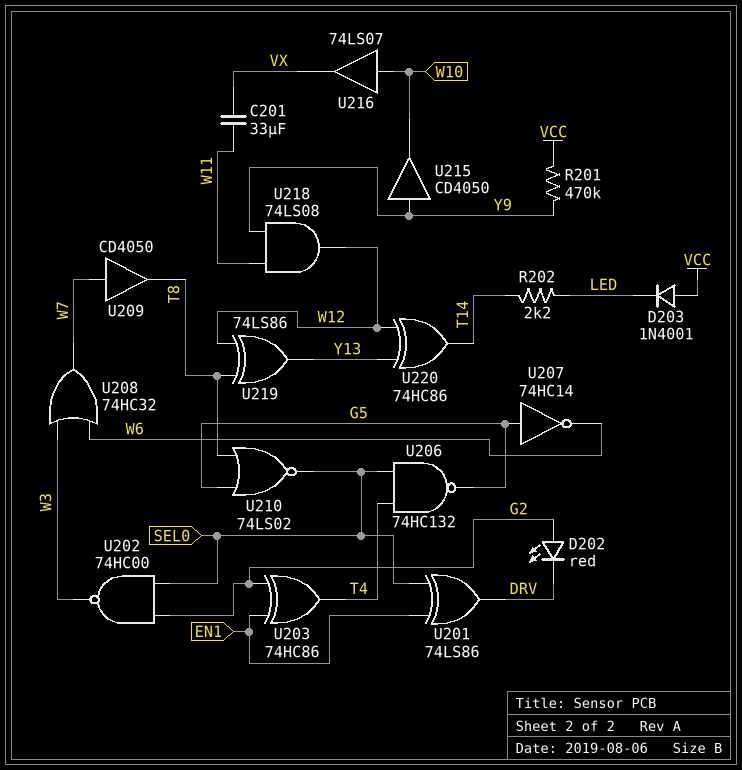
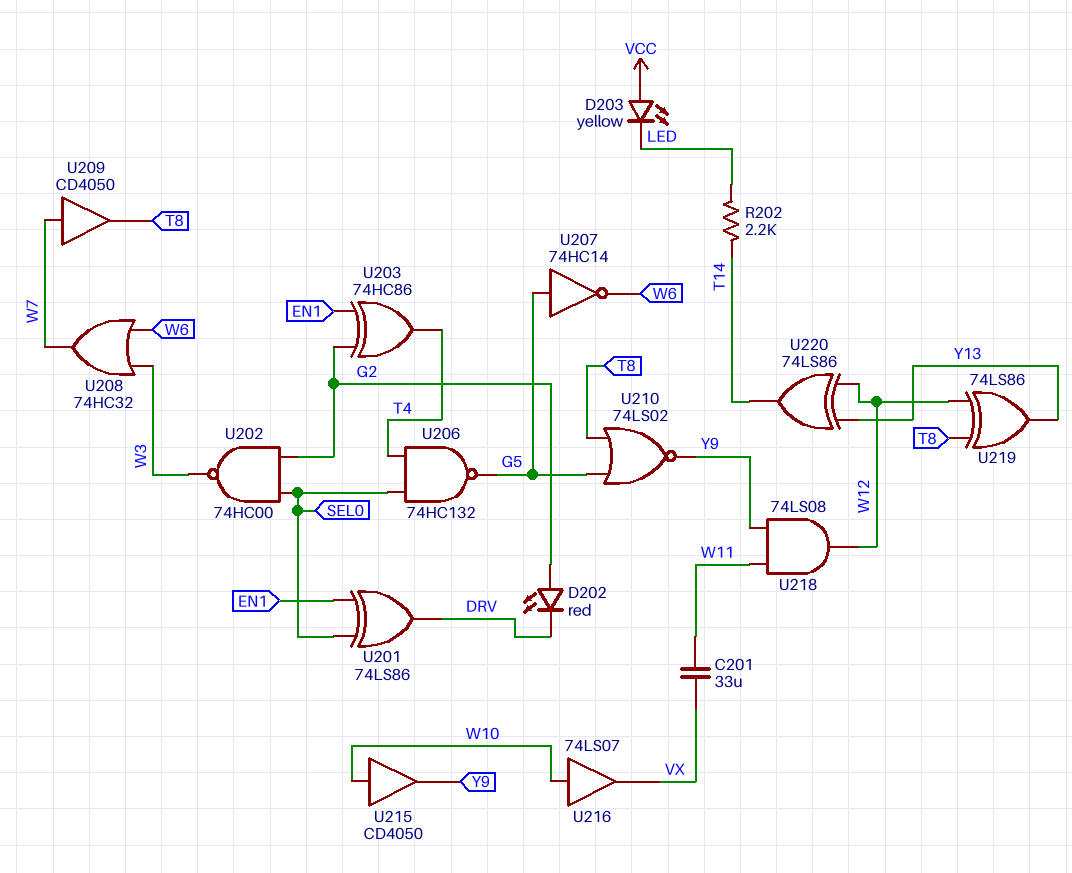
D203: diode 1N4001 (A VCC, K LED) -> LED yellow (A VCC, K LED)
R201: 470k (VCC, Y9) -> none
U210: NOR 74LS02 (in G5, in T8, out SEL0) -> NOR 74LS02 (in G5, in T8, out Y9)
U215: buffer CD4050 (in Y9, out W10) -> buffer CD4050 (in W10, out Y9)
U220: XOR 74HC86 (in W12, in Y13, out T14) -> XOR 74LS86 (in W12, in Y13, out T14)

